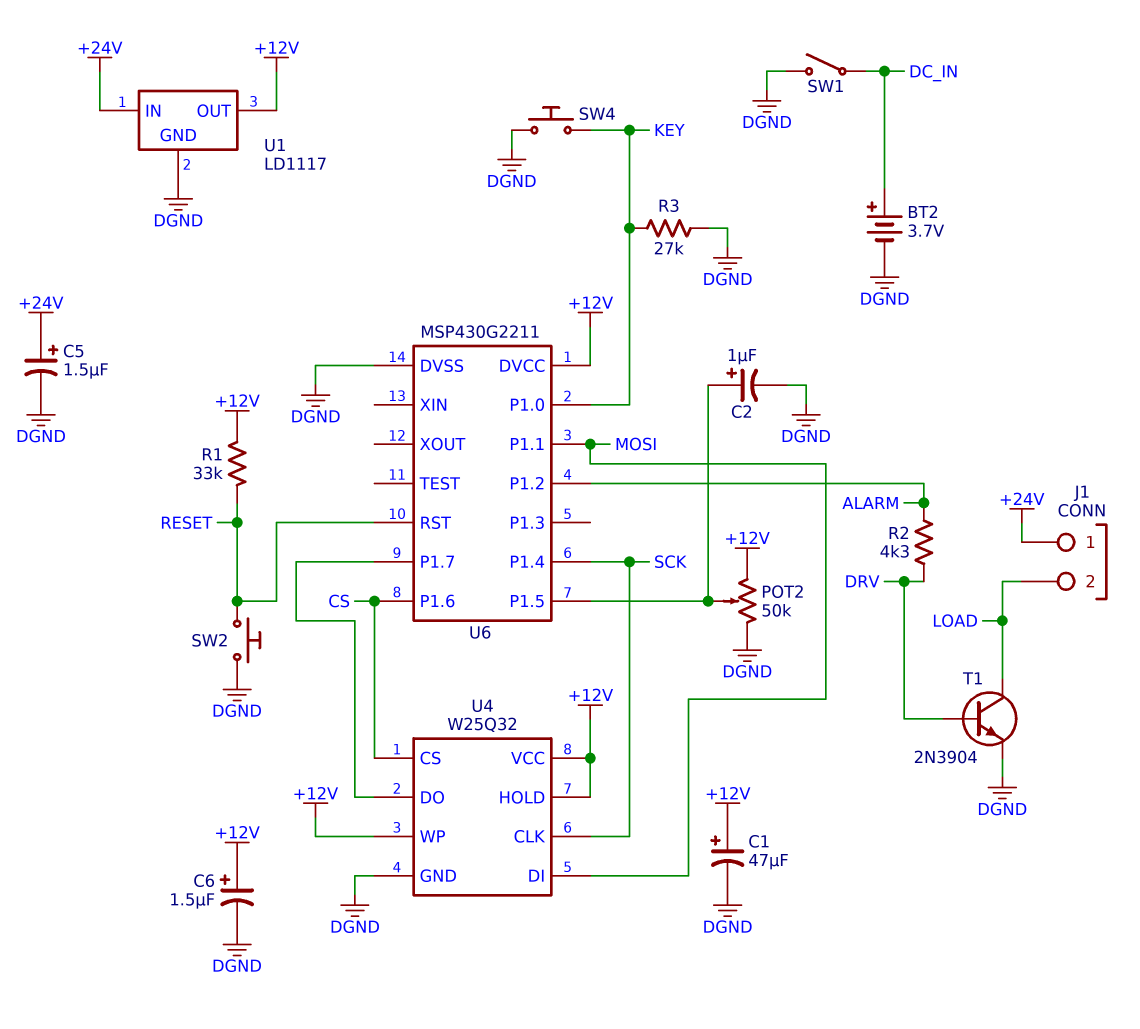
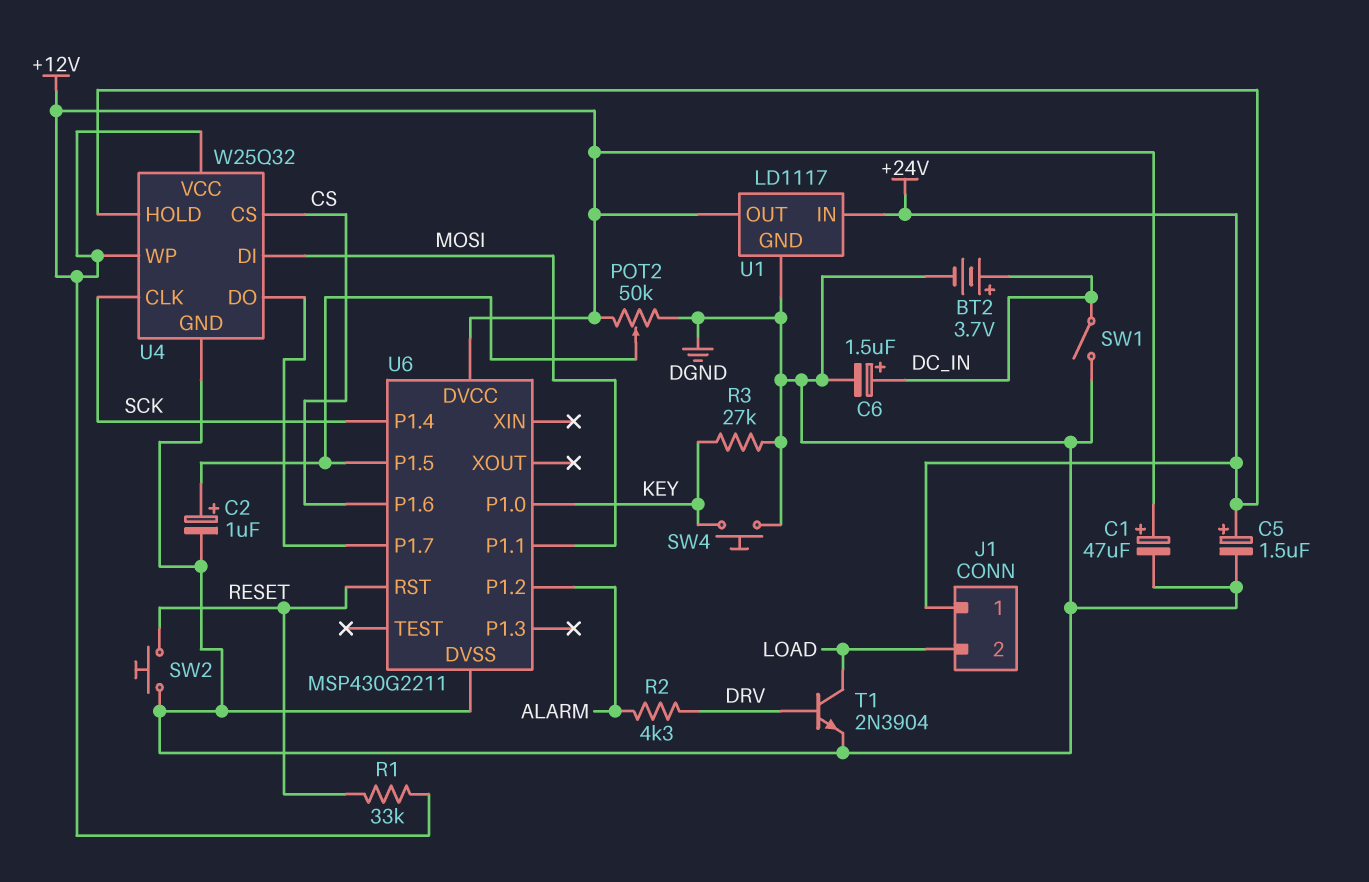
C6: 1.5uF (plus +12V, minus DGND) -> 1.5uF (plus DC_IN, minus DGND)
U4 pin HOLD: +12V -> +24V

